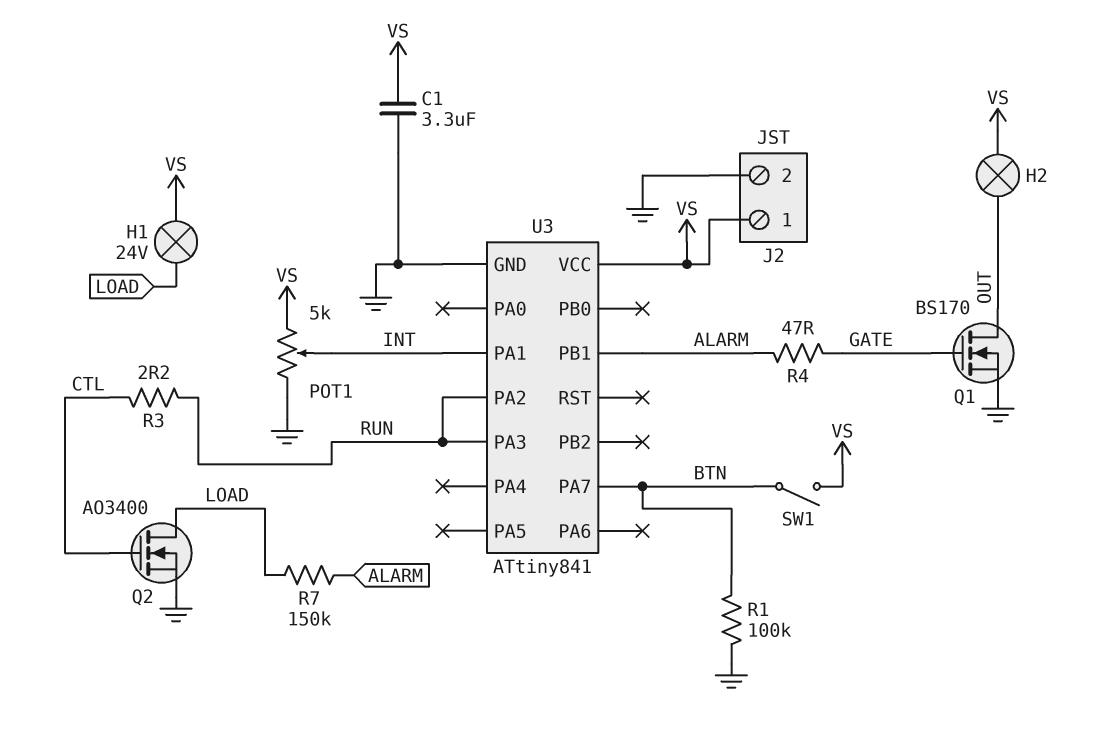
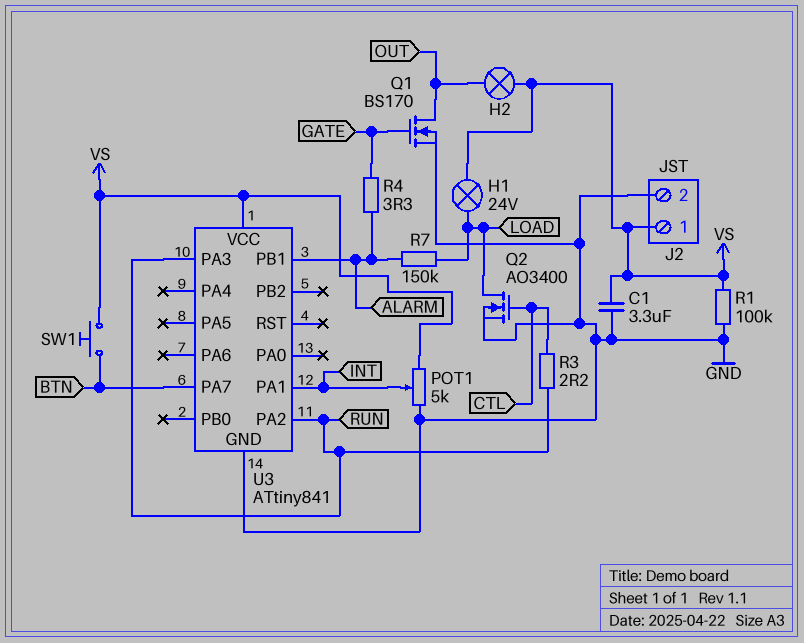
R1: 100k (BTN, GND) -> 100k (GND, VS)
R4: 47 (ALARM, GATE) -> 3.3 (ALARM, GATE)
SW1: switch (BTN, VS) -> button (BTN, VS)

